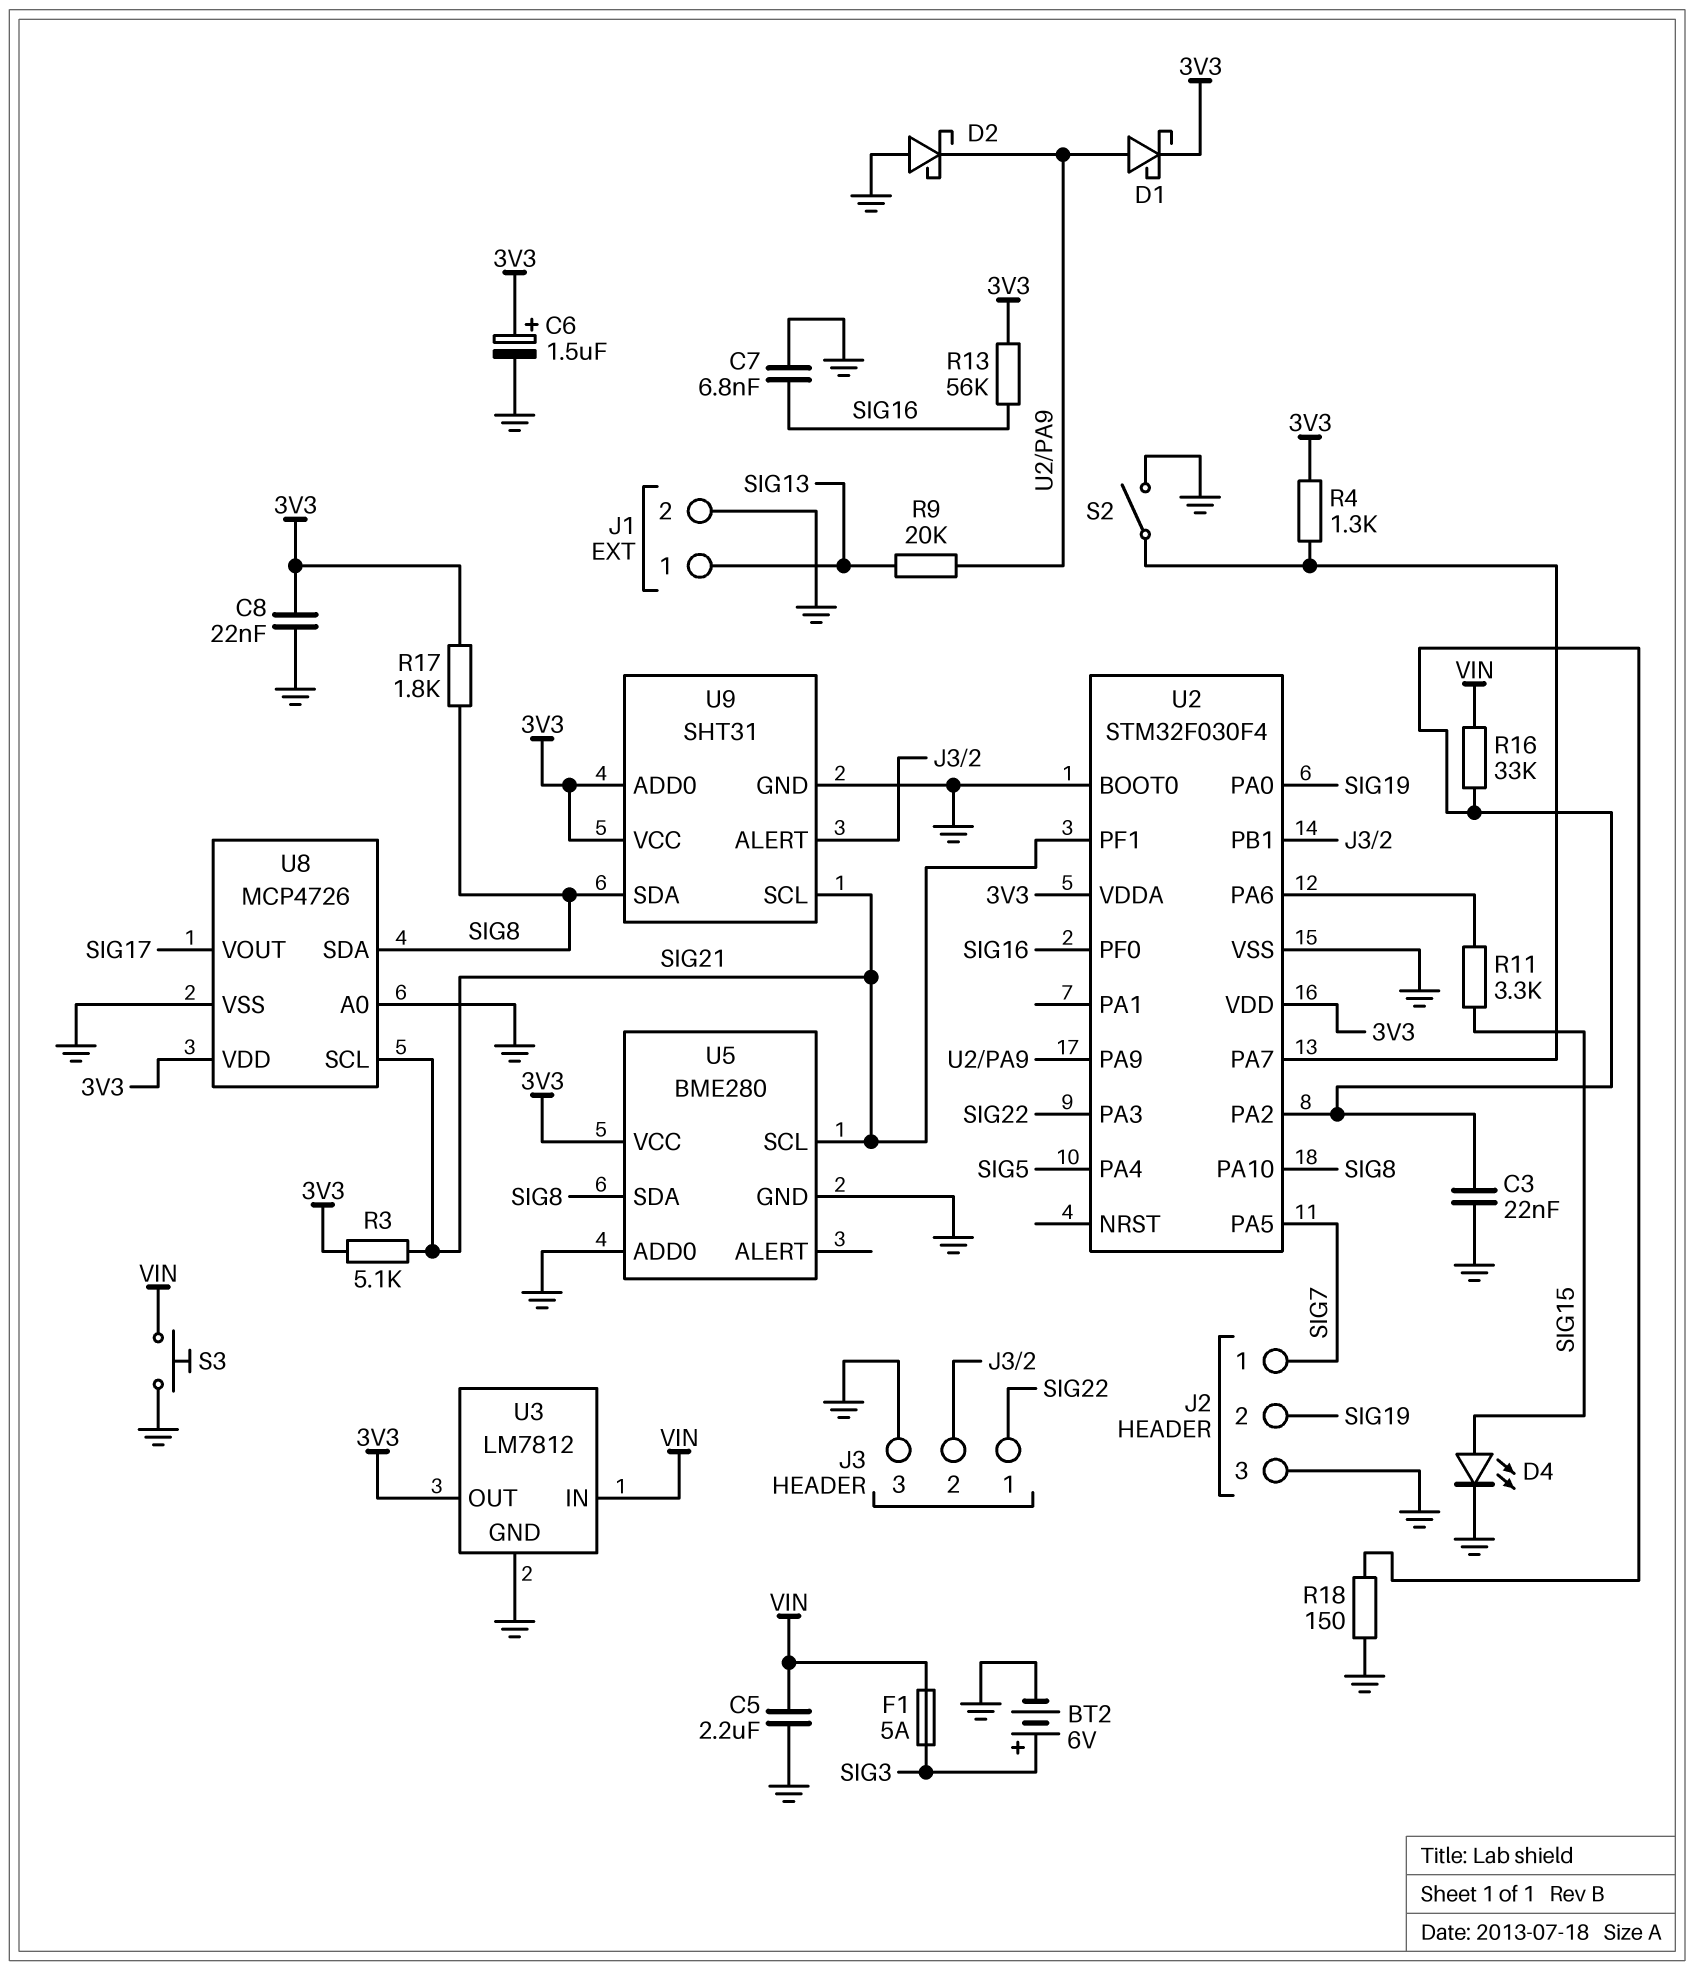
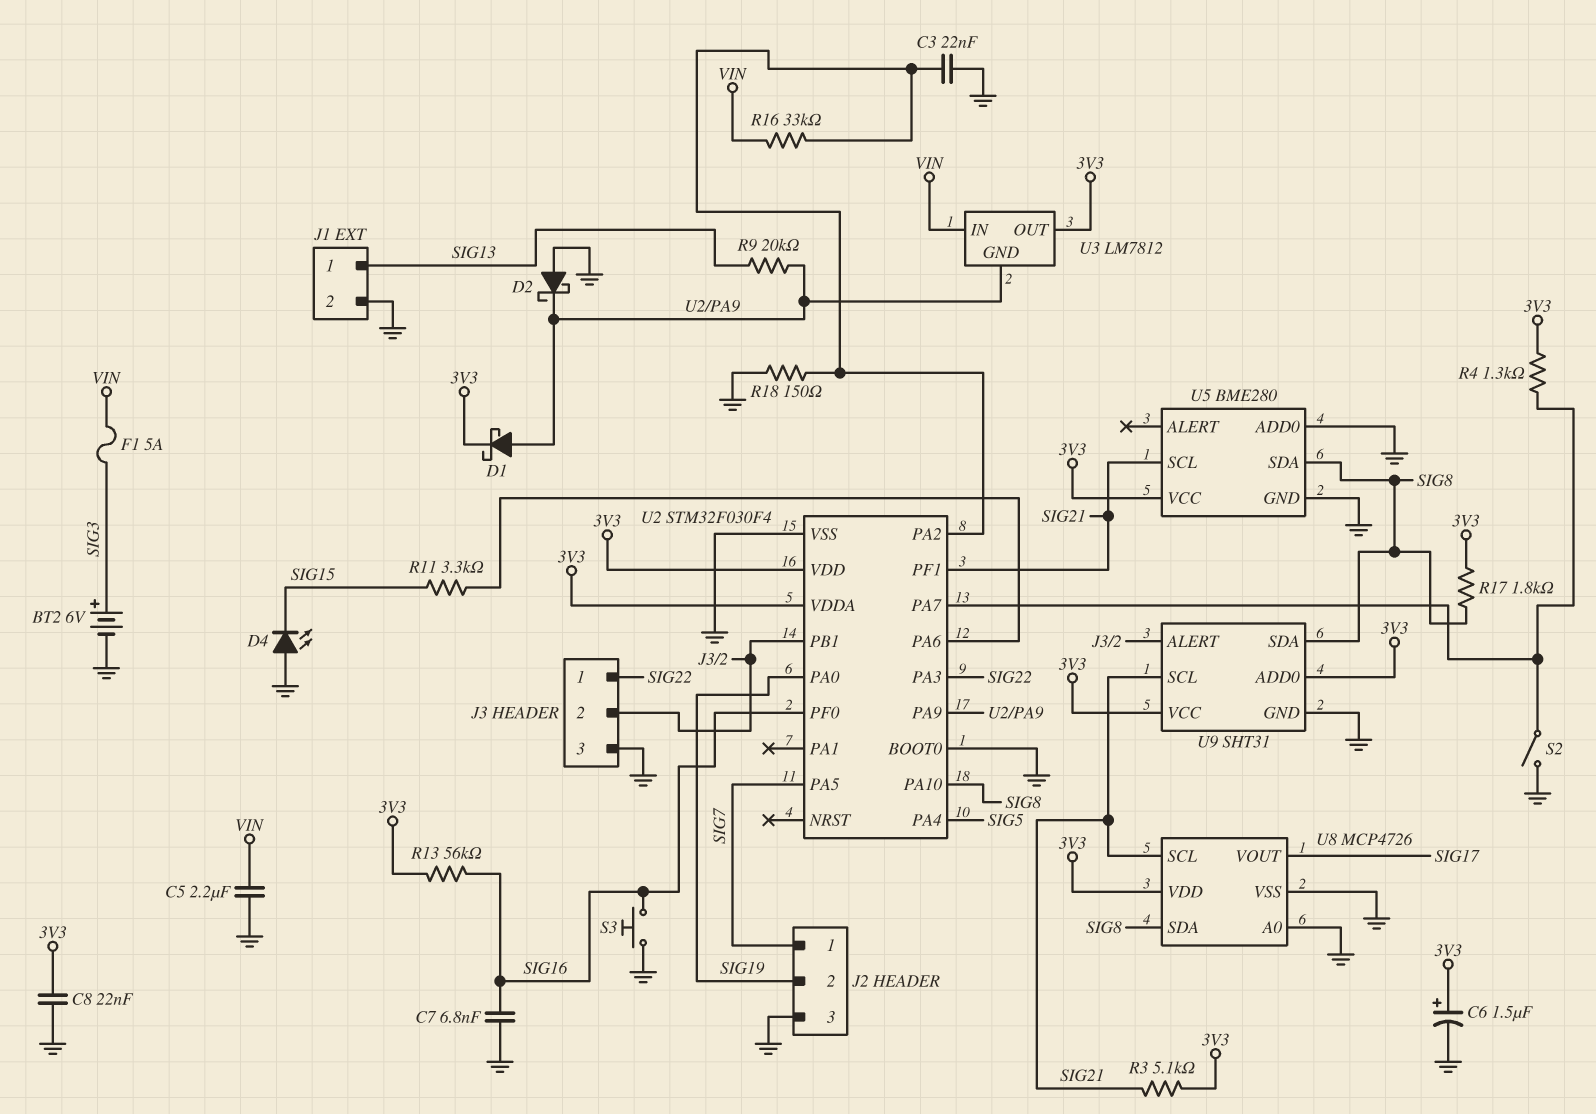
D4: LED (A SIG15, K GND) -> LED (A GND, K SIG15)
S3: button (GND, VIN) -> button (GND, SIG16)
U3 pin GND: GND -> U2/PA9

